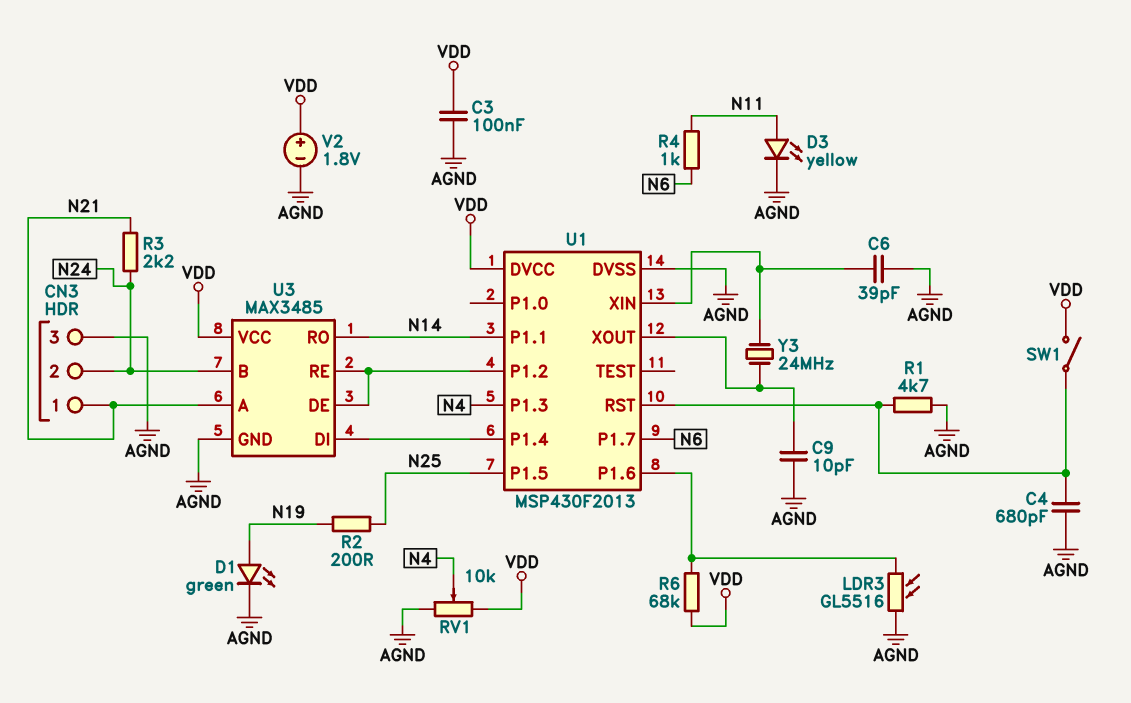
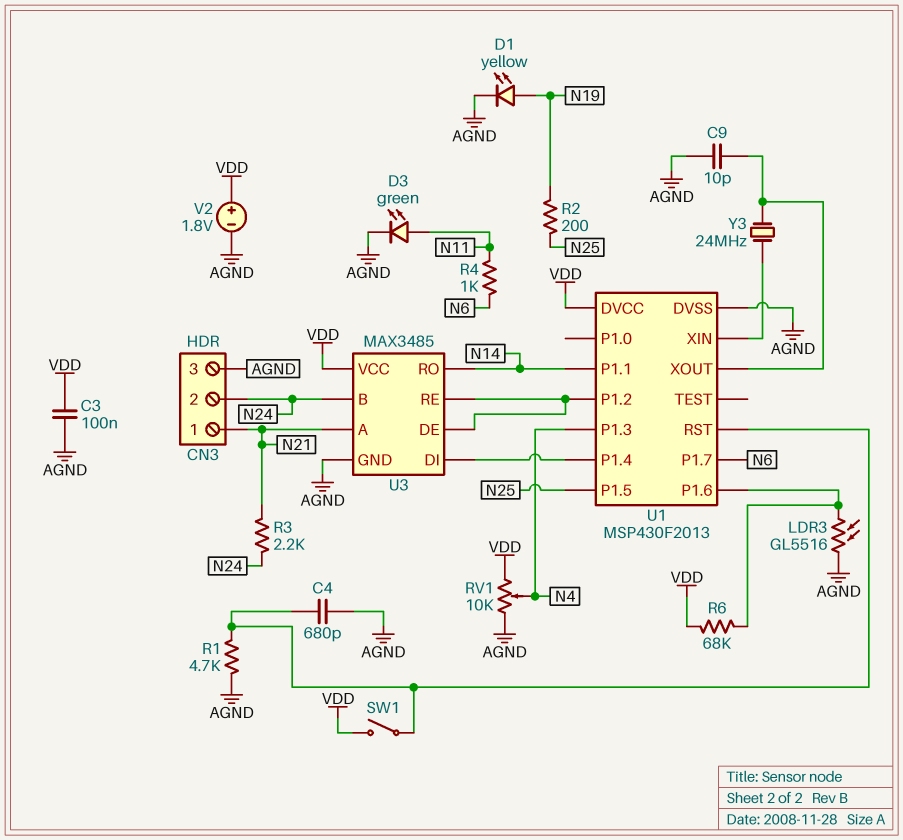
C6: 39pF (AGND, U1/XIN) -> none
D1: LED green (A N19, K AGND) -> LED yellow (A N19, K AGND)
D3: LED yellow (A N11, K AGND) -> LED green (A N11, K AGND)

